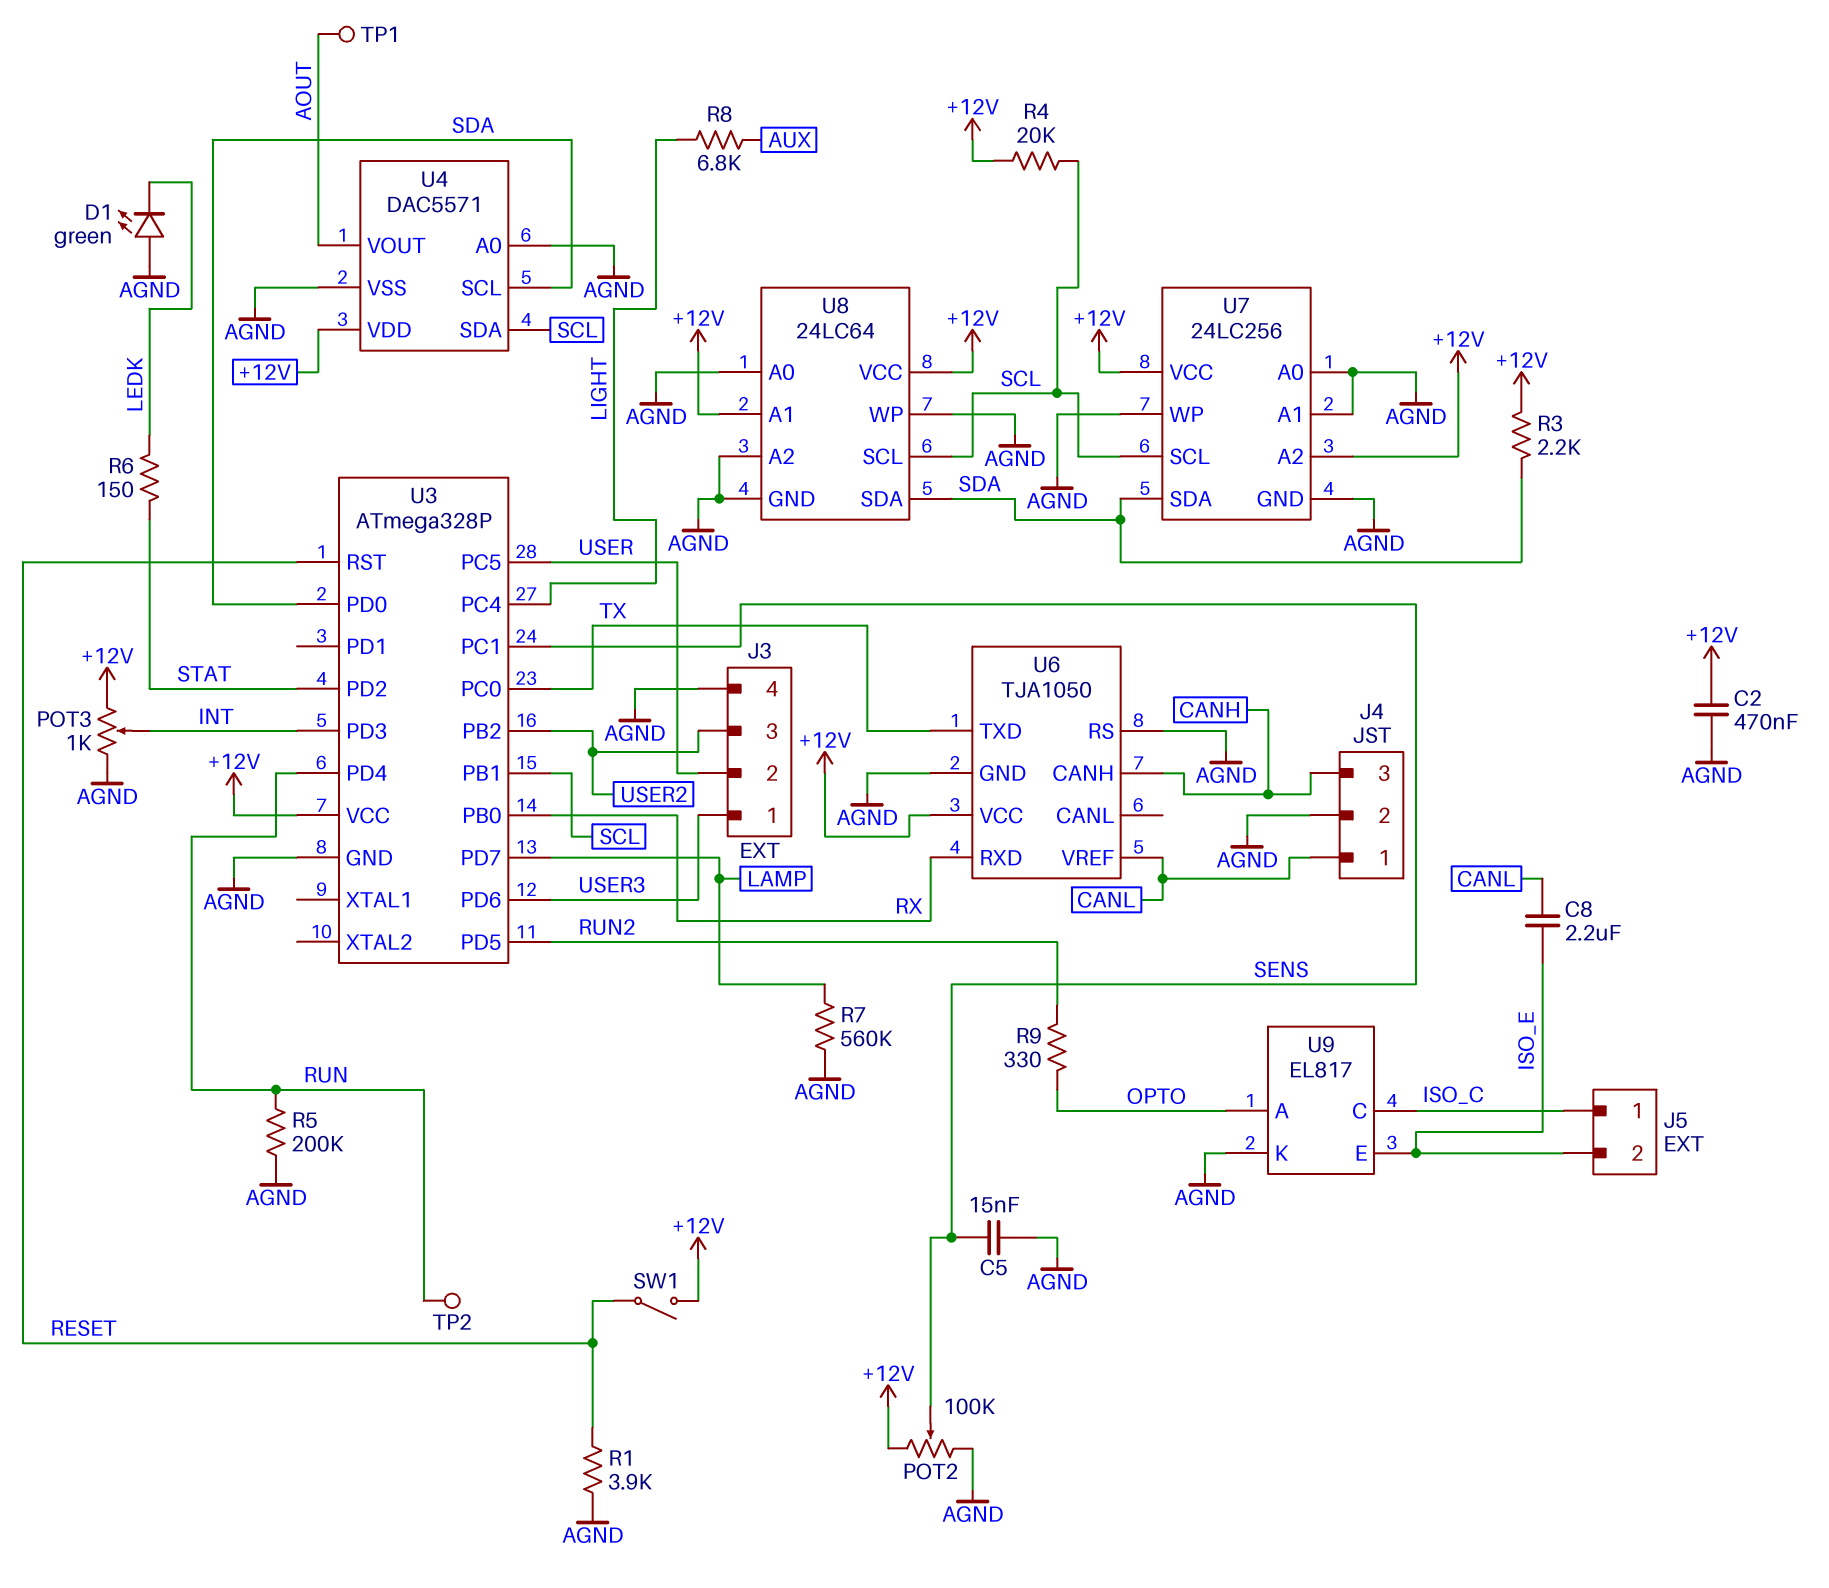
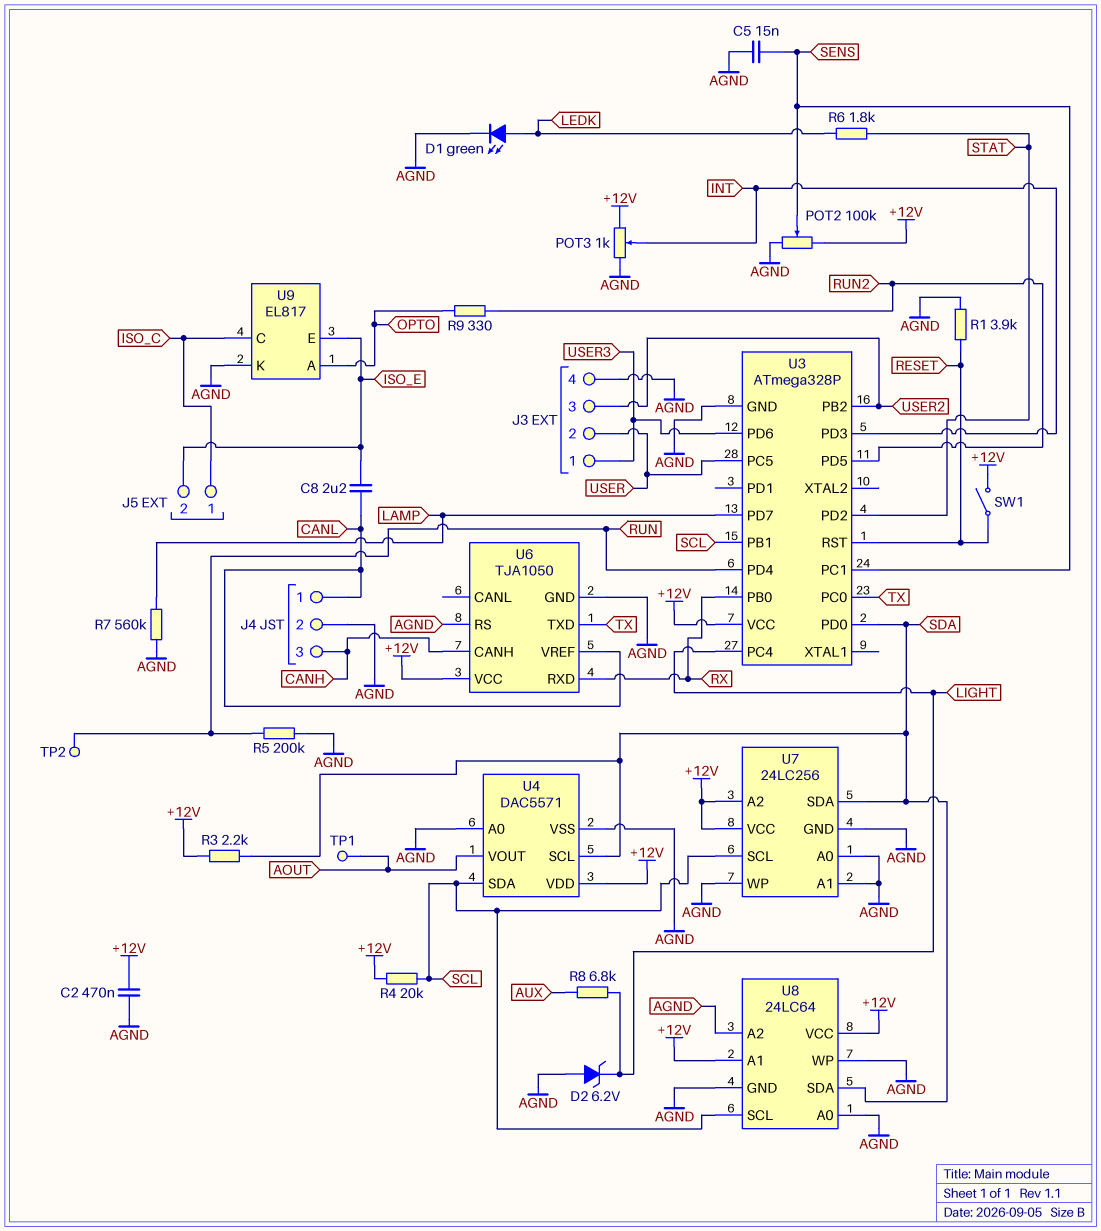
D1: LED green (A AGND, K LEDK) -> LED green (A LEDK, K AGND)
D2: none -> zener 6.2V (A AGND, K LIGHT)
R6: 150 (LEDK, STAT) -> 1.8k (LEDK, STAT)

